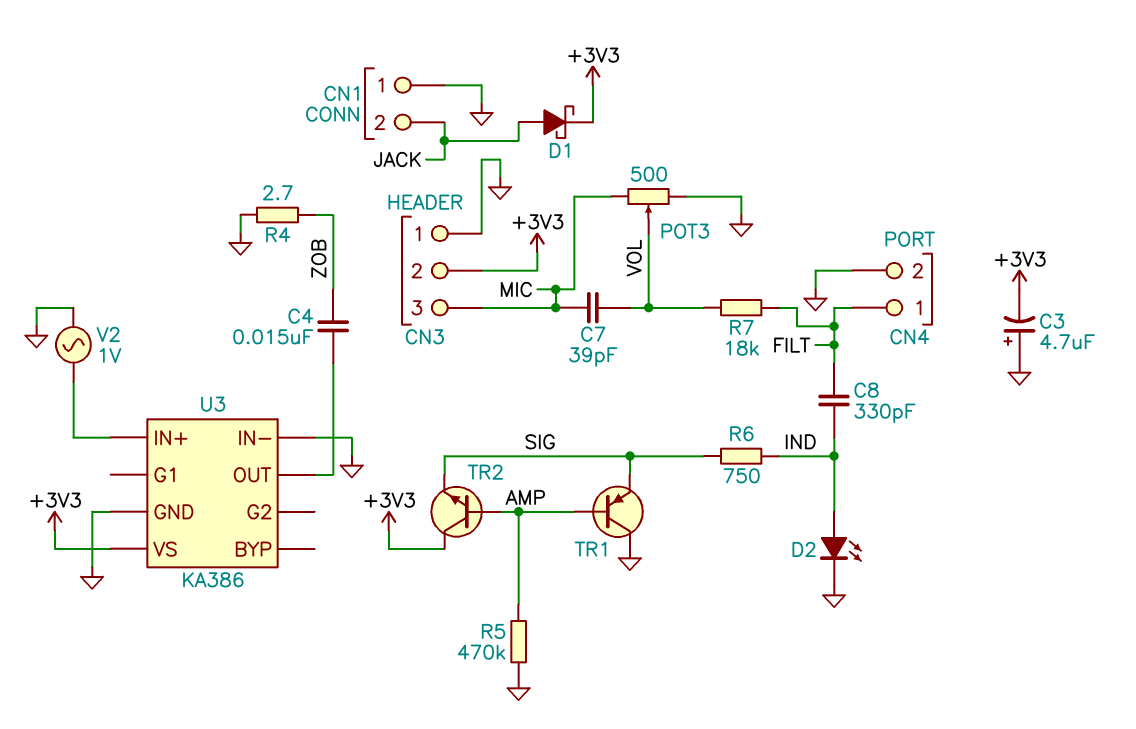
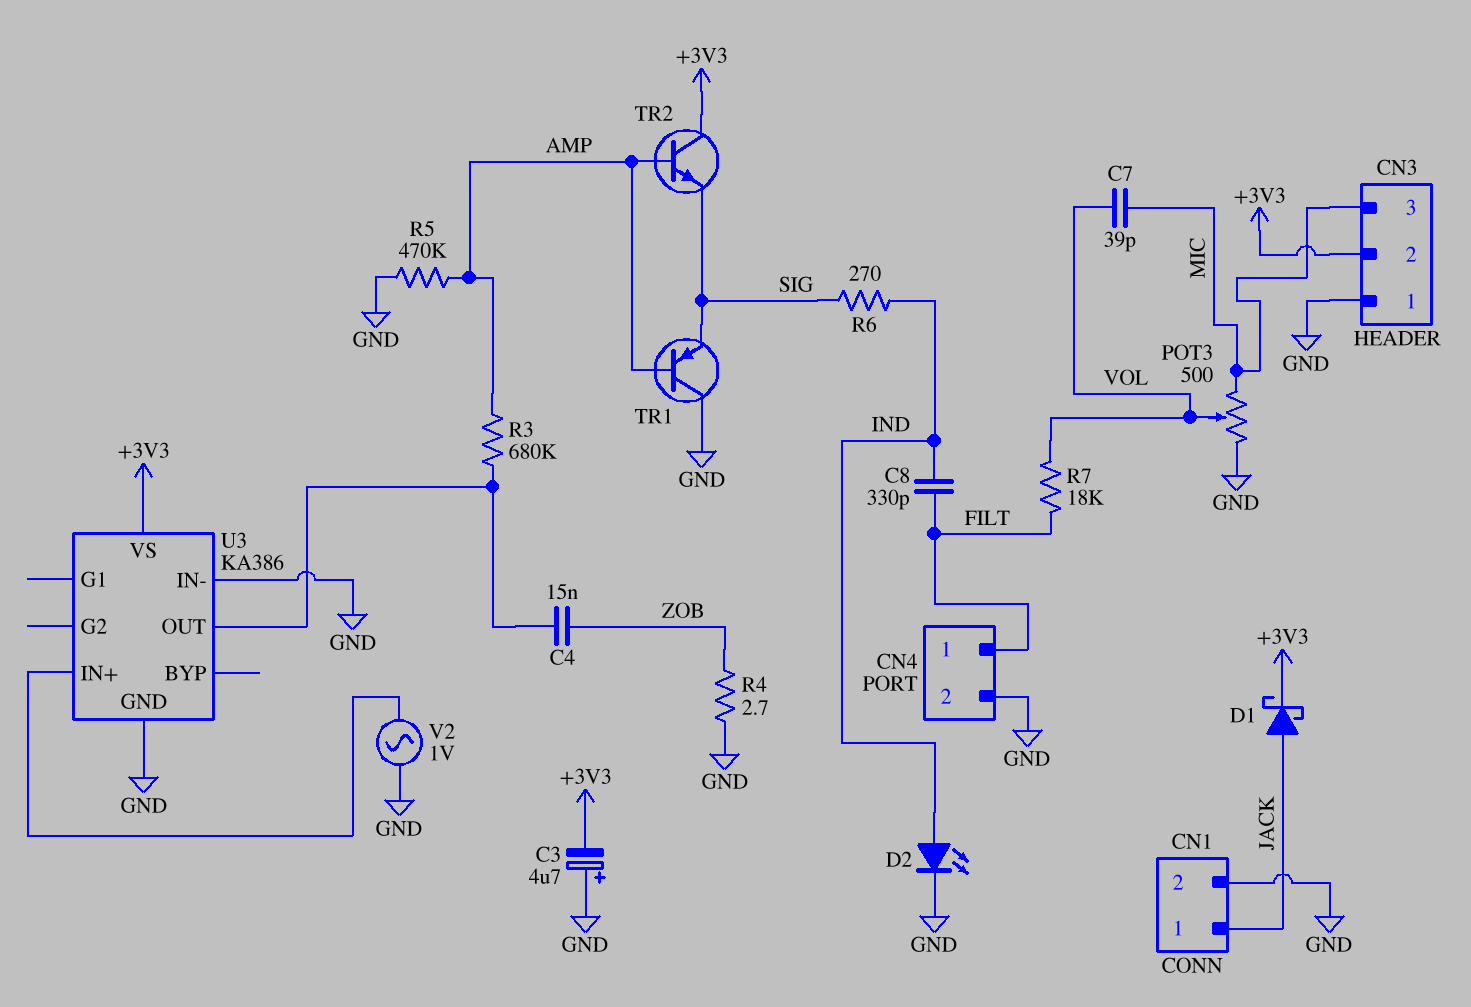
CN1 pin 1: GND -> JACK
CN1 pin 2: JACK -> GND
R3: none -> 680k (AMP, U3/OUT)
R6: 750 (IND, SIG) -> 270 (IND, SIG)

